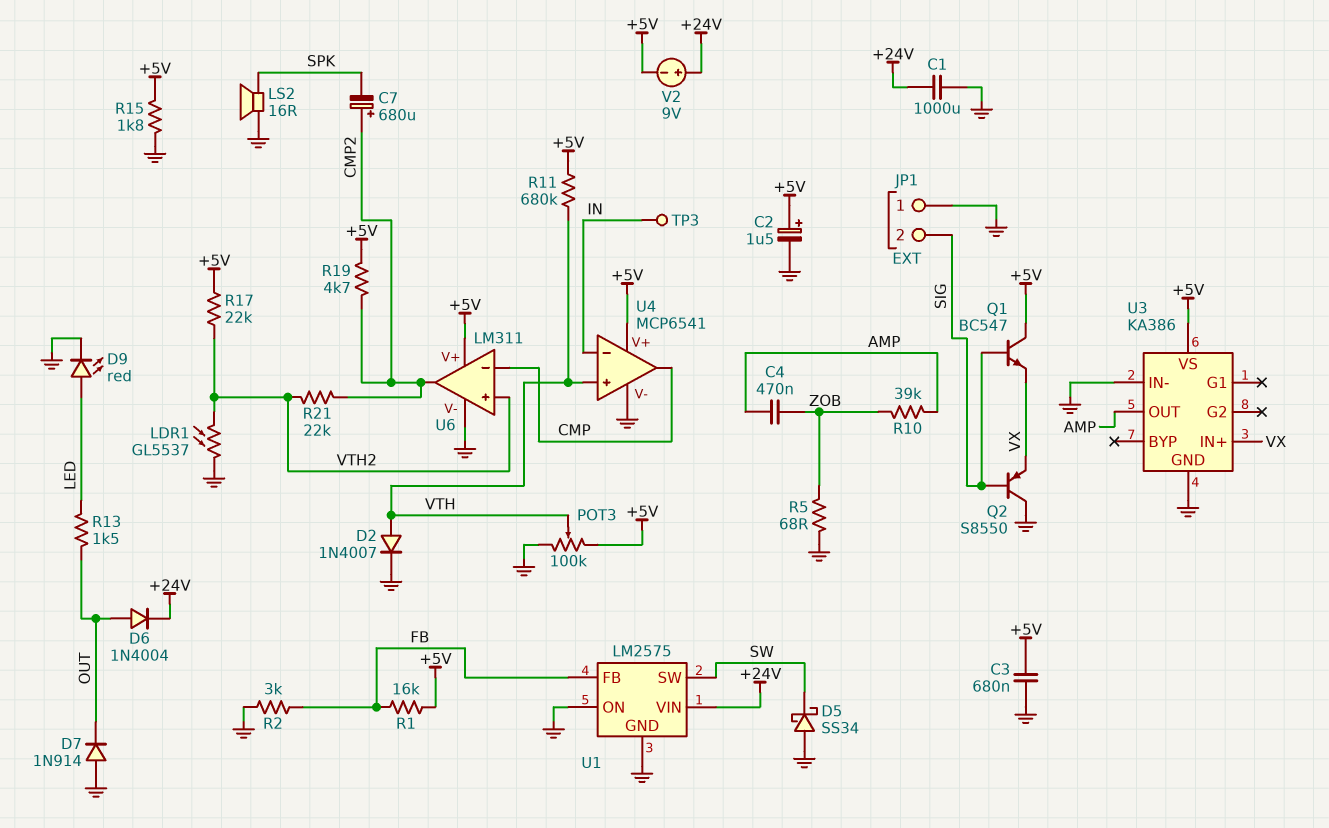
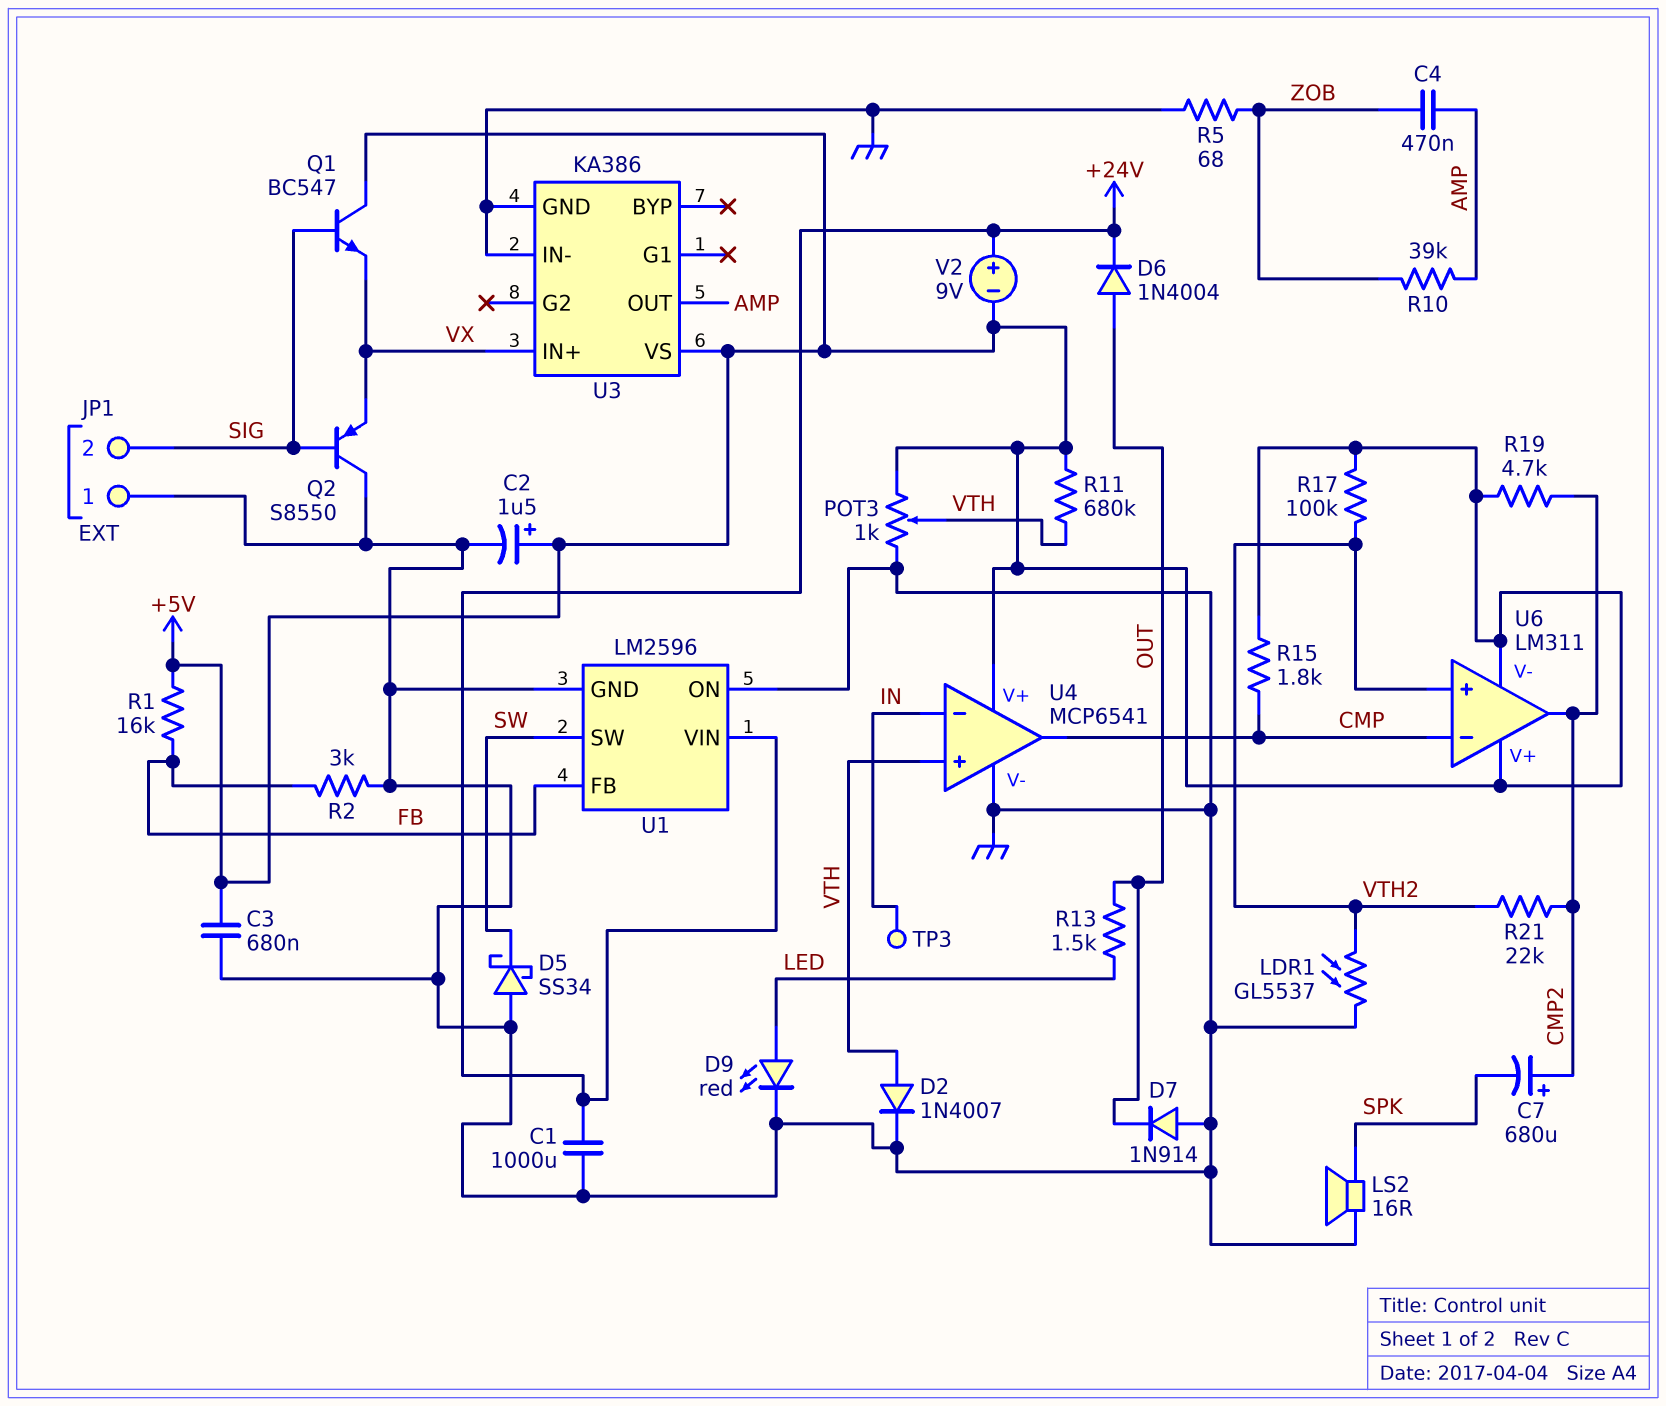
POT3: 100k (+5V, GND, wiper VTH) -> 1k (+5V, GND, wiper VTH)
R15: 1.8k (+5V, GND) -> 1.8k (+5V, CMP)
R17: 22k (+5V, VTH2) -> 100k (+5V, VTH2)
U1: LM2575 -> LM2596
U6 pin V-: GND -> +5V

